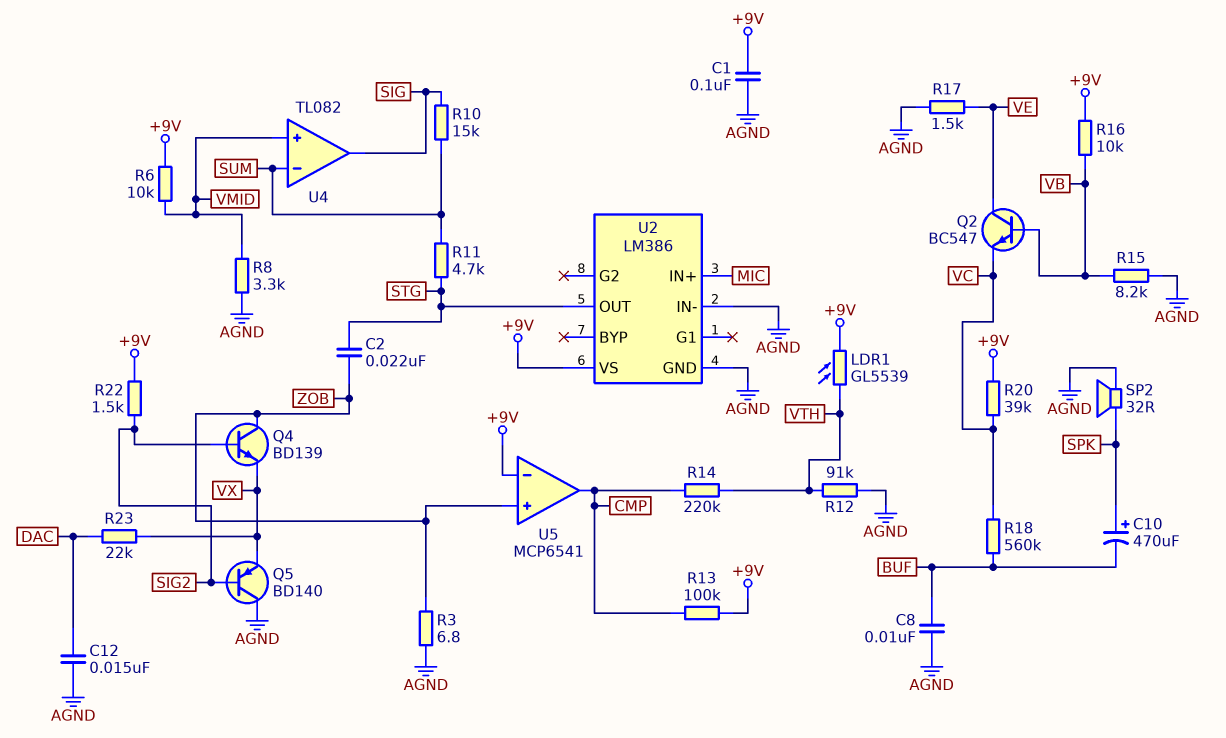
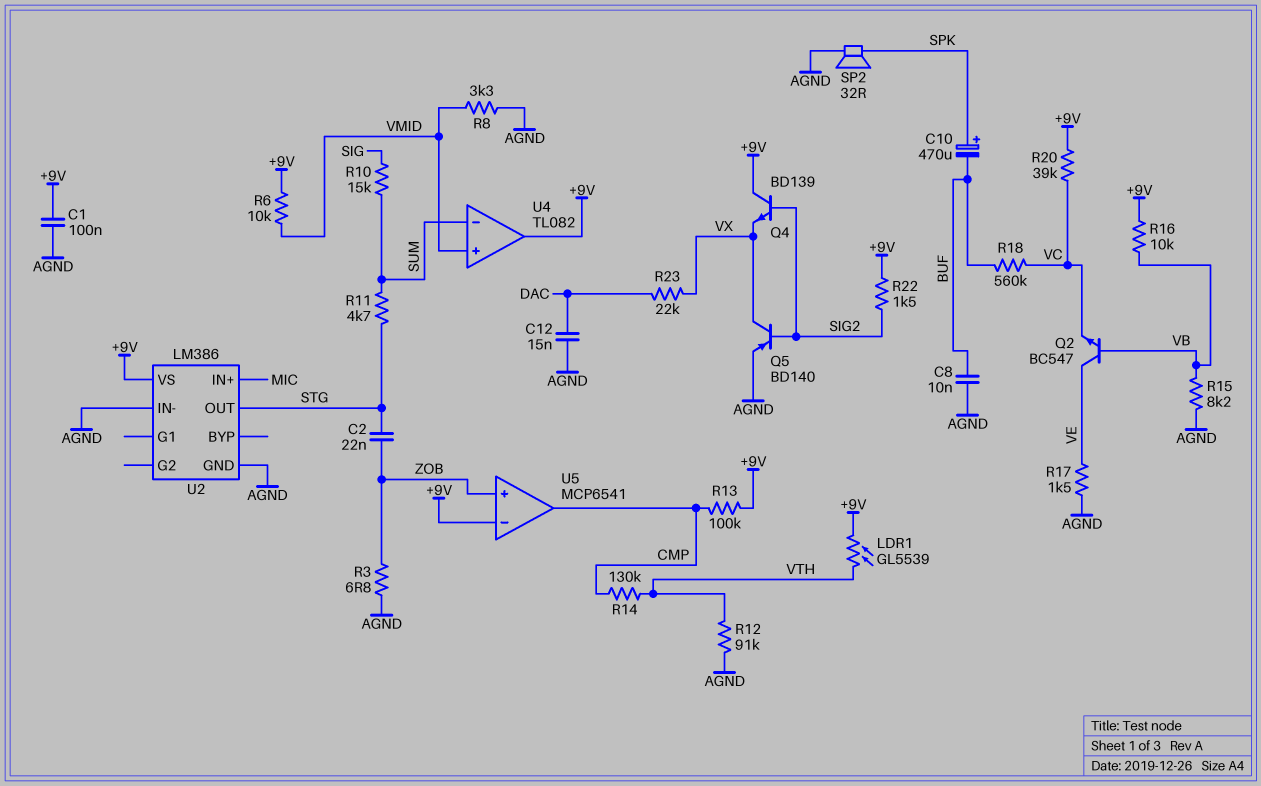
Q4: NPN BD139 (B SIG2, C ZOB, E VX) -> NPN BD139 (B SIG2, C +9V, E VX)
Q5: PNP BD140 (B SIG2, C AGND, E VX) -> PNP BD140 (B SIG2, C VX, E AGND)
R14: 220k (CMP, VTH) -> 130k (CMP, VTH)
U4 pin out: SIG -> +9V

